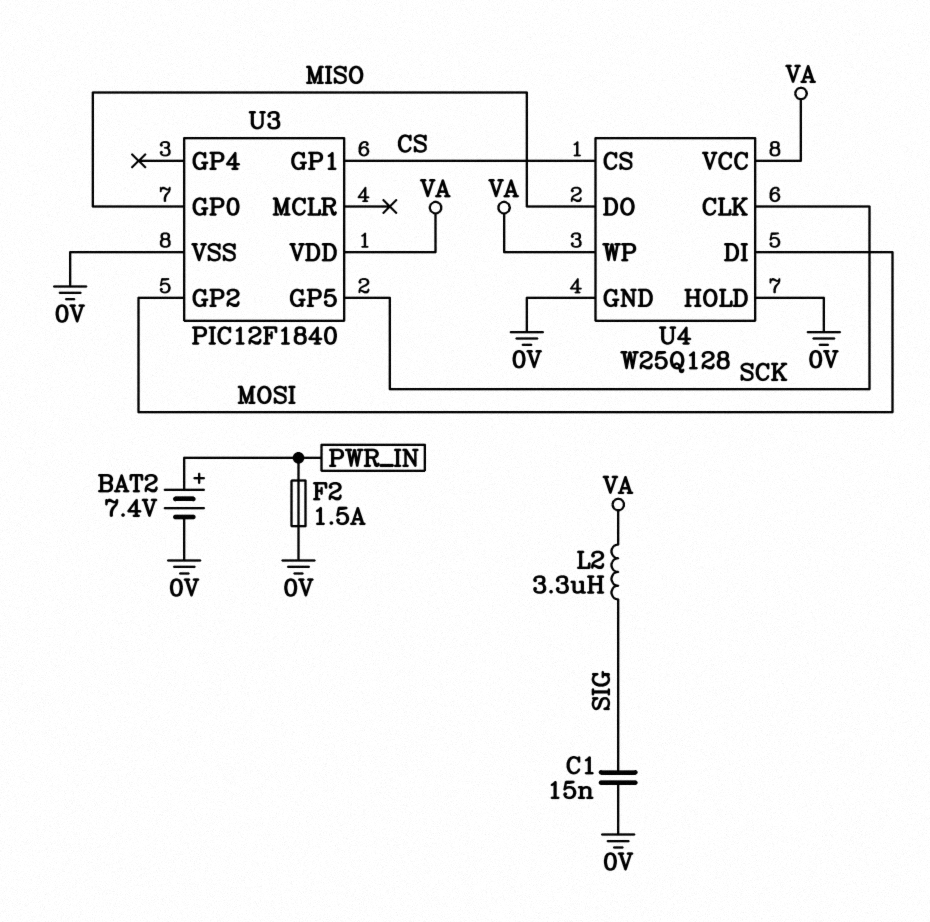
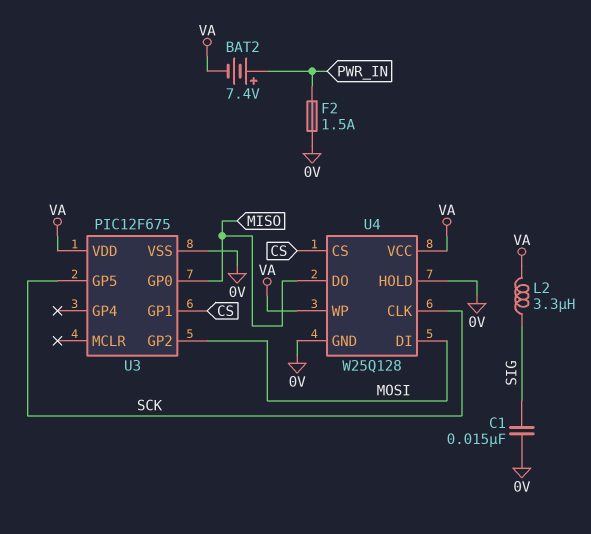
BAT2: 7.4V (plus PWR_IN, minus 0V) -> 7.4V (plus PWR_IN, minus VA)
U3: PIC12F1840 -> PIC12F675

